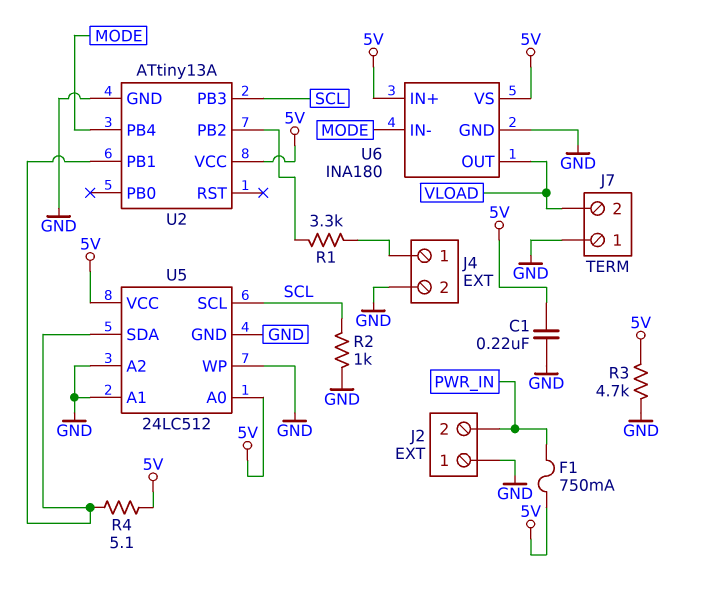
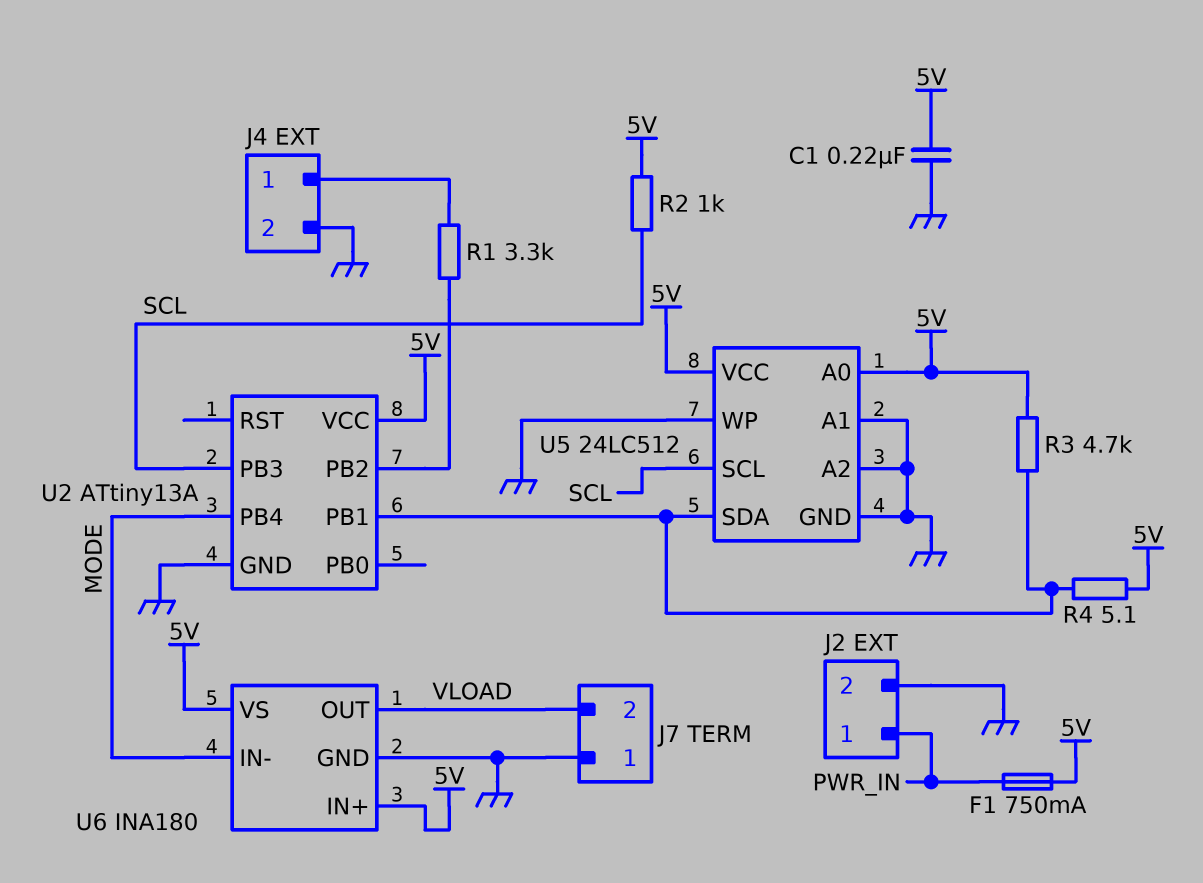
J2 pin 1: GND -> PWR_IN
J2 pin 2: PWR_IN -> GND
R2: 1k (GND, SCL) -> 1k (5V, SCL)
R3: 4.7k (5V, GND) -> 4.7k (5V, U2/PB1)

